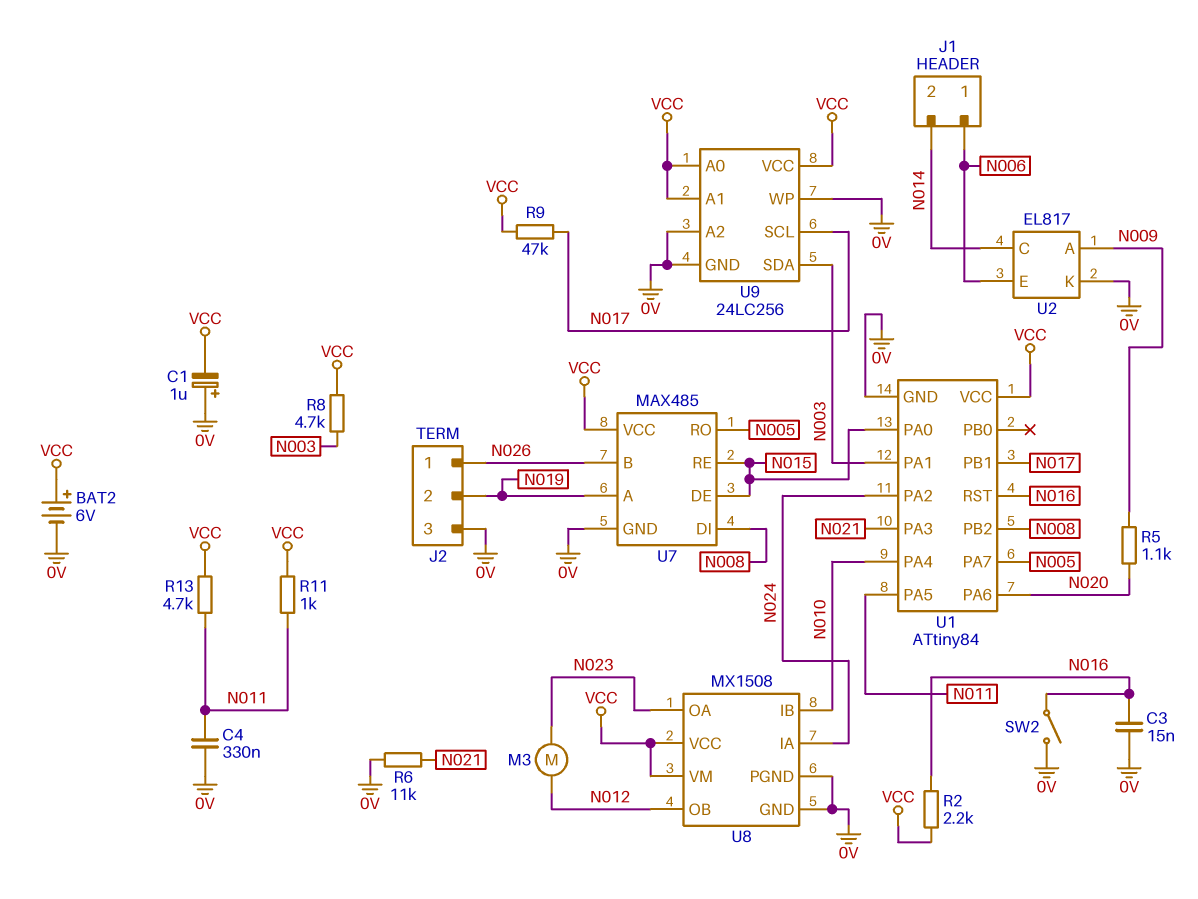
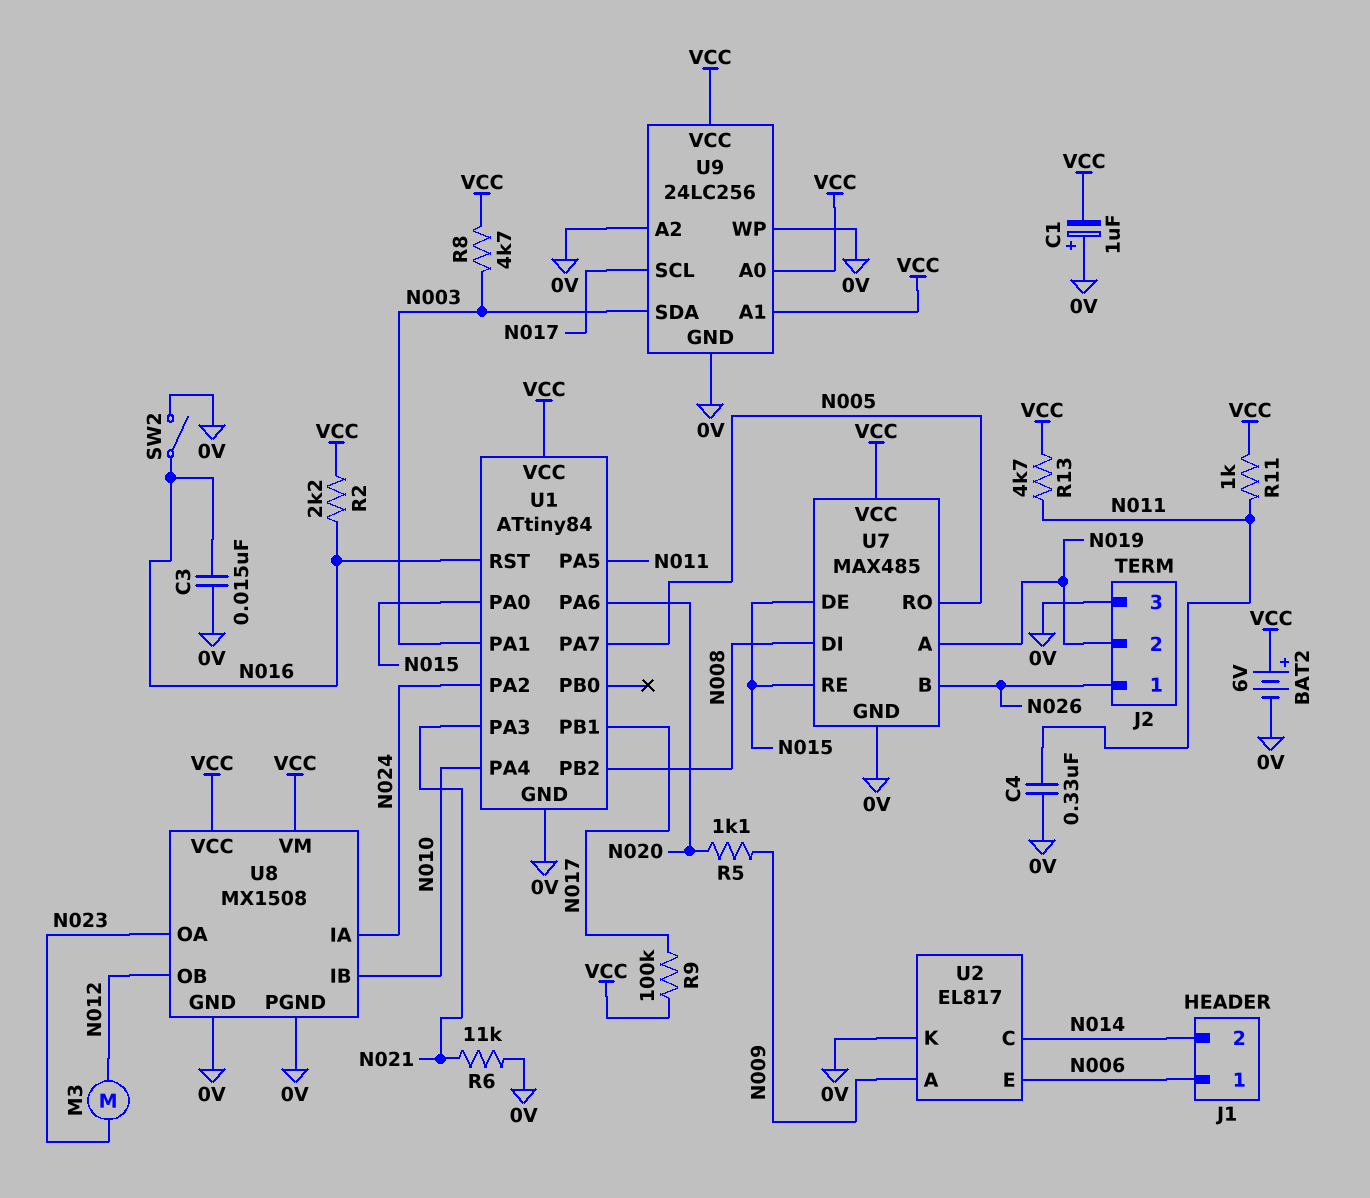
R9: 47k (N017, VCC) -> 100k (N017, VCC)

